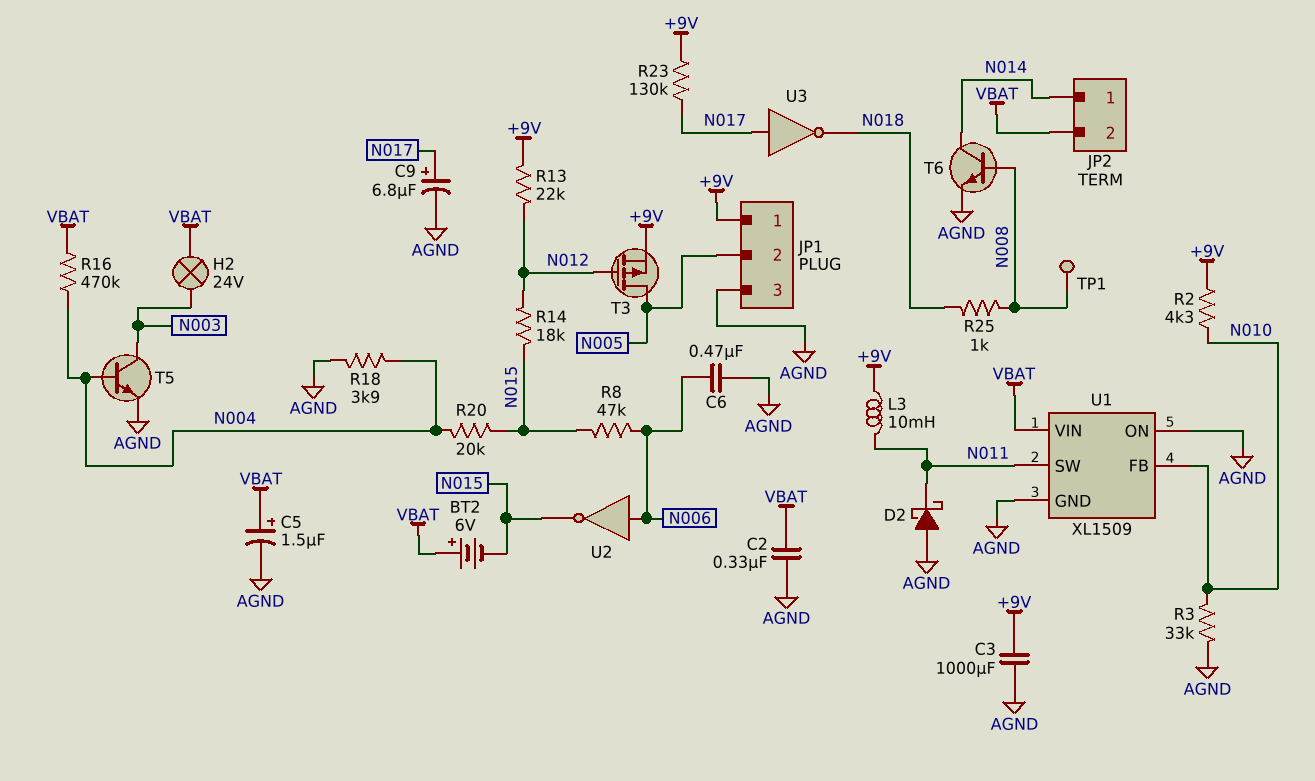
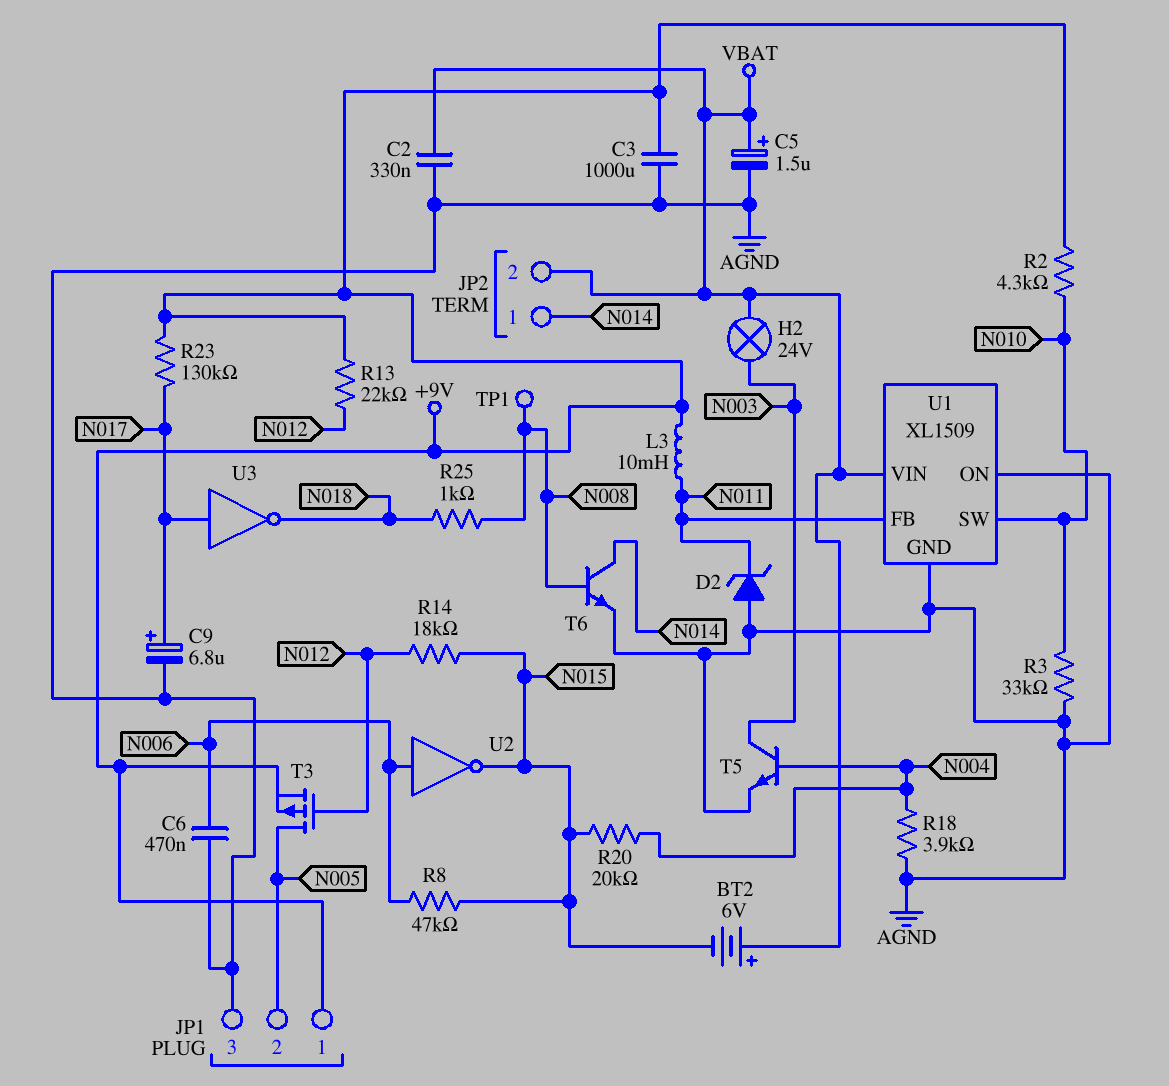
D2: schottky (A AGND, K N011) -> zener (A AGND, K N011)
R16: 470k (N004, VBAT) -> none
U1 pin FB: N010 -> N011
U1 pin SW: N011 -> N010

